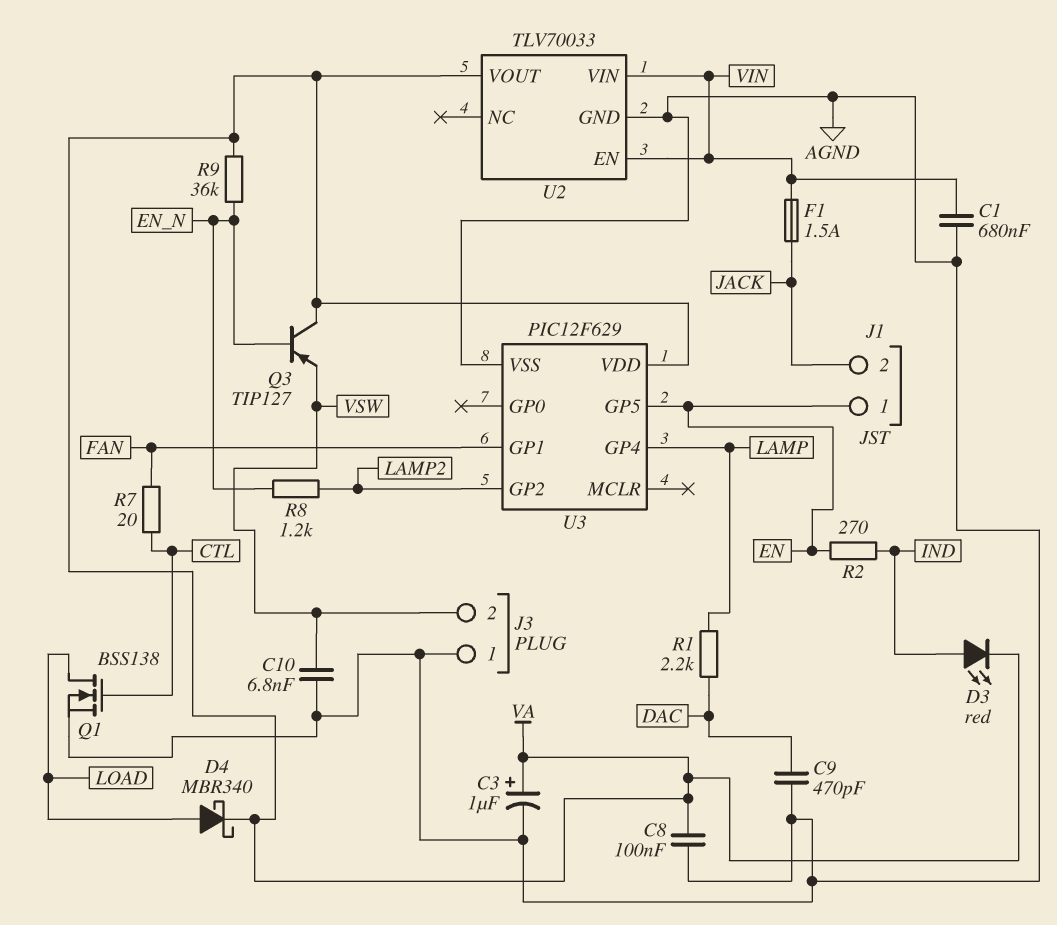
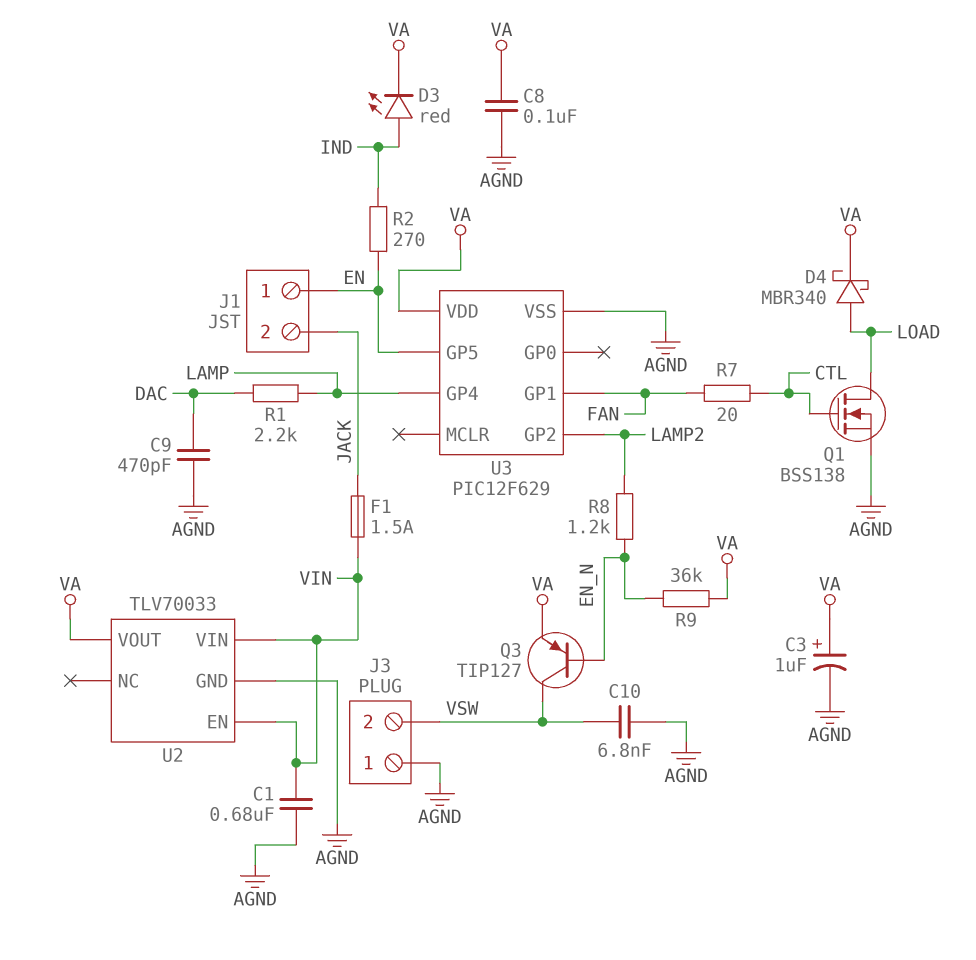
Q3: PNP TIP127 (B EN_N, C VA, E VSW) -> PNP TIP127 (B EN_N, C VSW, E VA)

